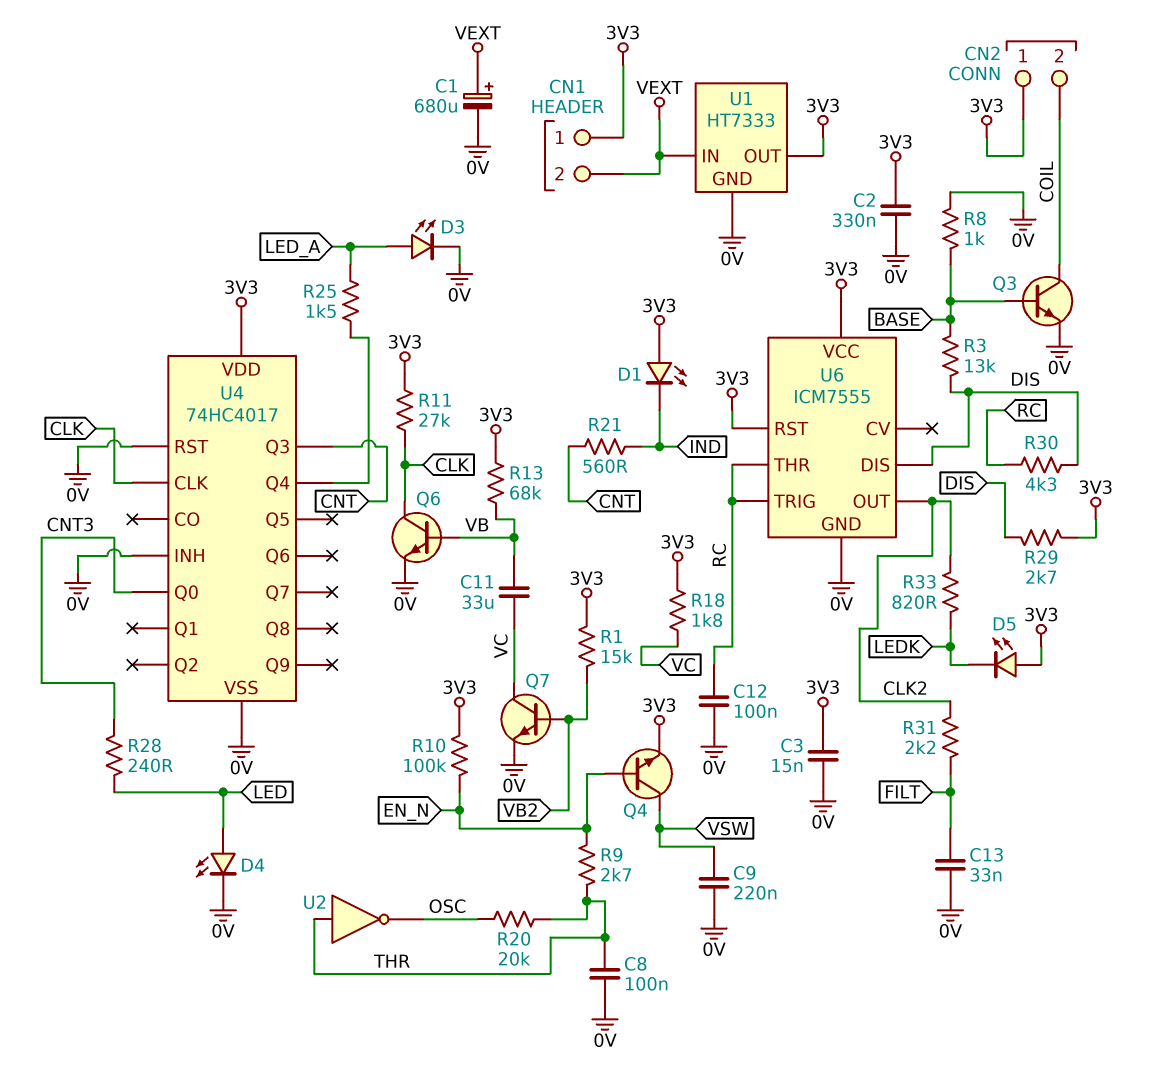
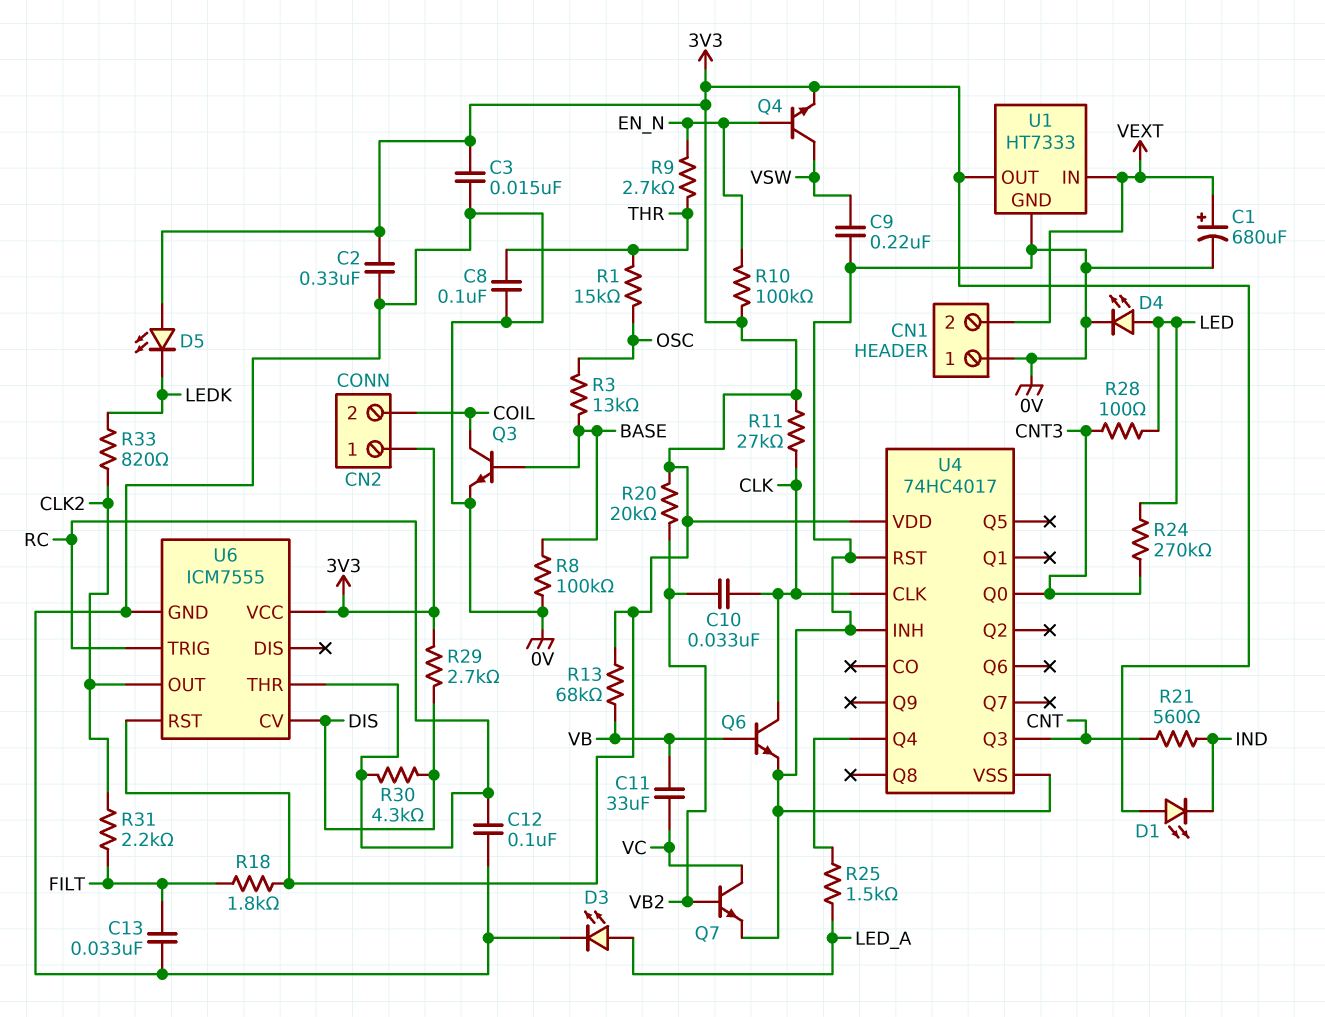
C10: none -> 33nF (CLK, VB2)
CN1 pin 1: 3V3 -> 0V
R1: 15k (3V3, VB2) -> 15k (OSC, THR)
R3: 13k (BASE, DIS) -> 13k (BASE, OSC)
R8: 1k (0V, BASE) -> 100k (0V, BASE)
R18: 1.8k (3V3, VC) -> 1.8k (3V3, FILT)
R20: 20k (OSC, THR) -> 20k (3V3, VB2)
R24: none -> 270k (CNT3, LED)
R28: 240 (CNT3, LED) -> 100 (CNT3, LED)
U2: NOT (in THR, out OSC) -> none
U6 pin CV: none -> DIS
U6 pin DIS: DIS -> none

